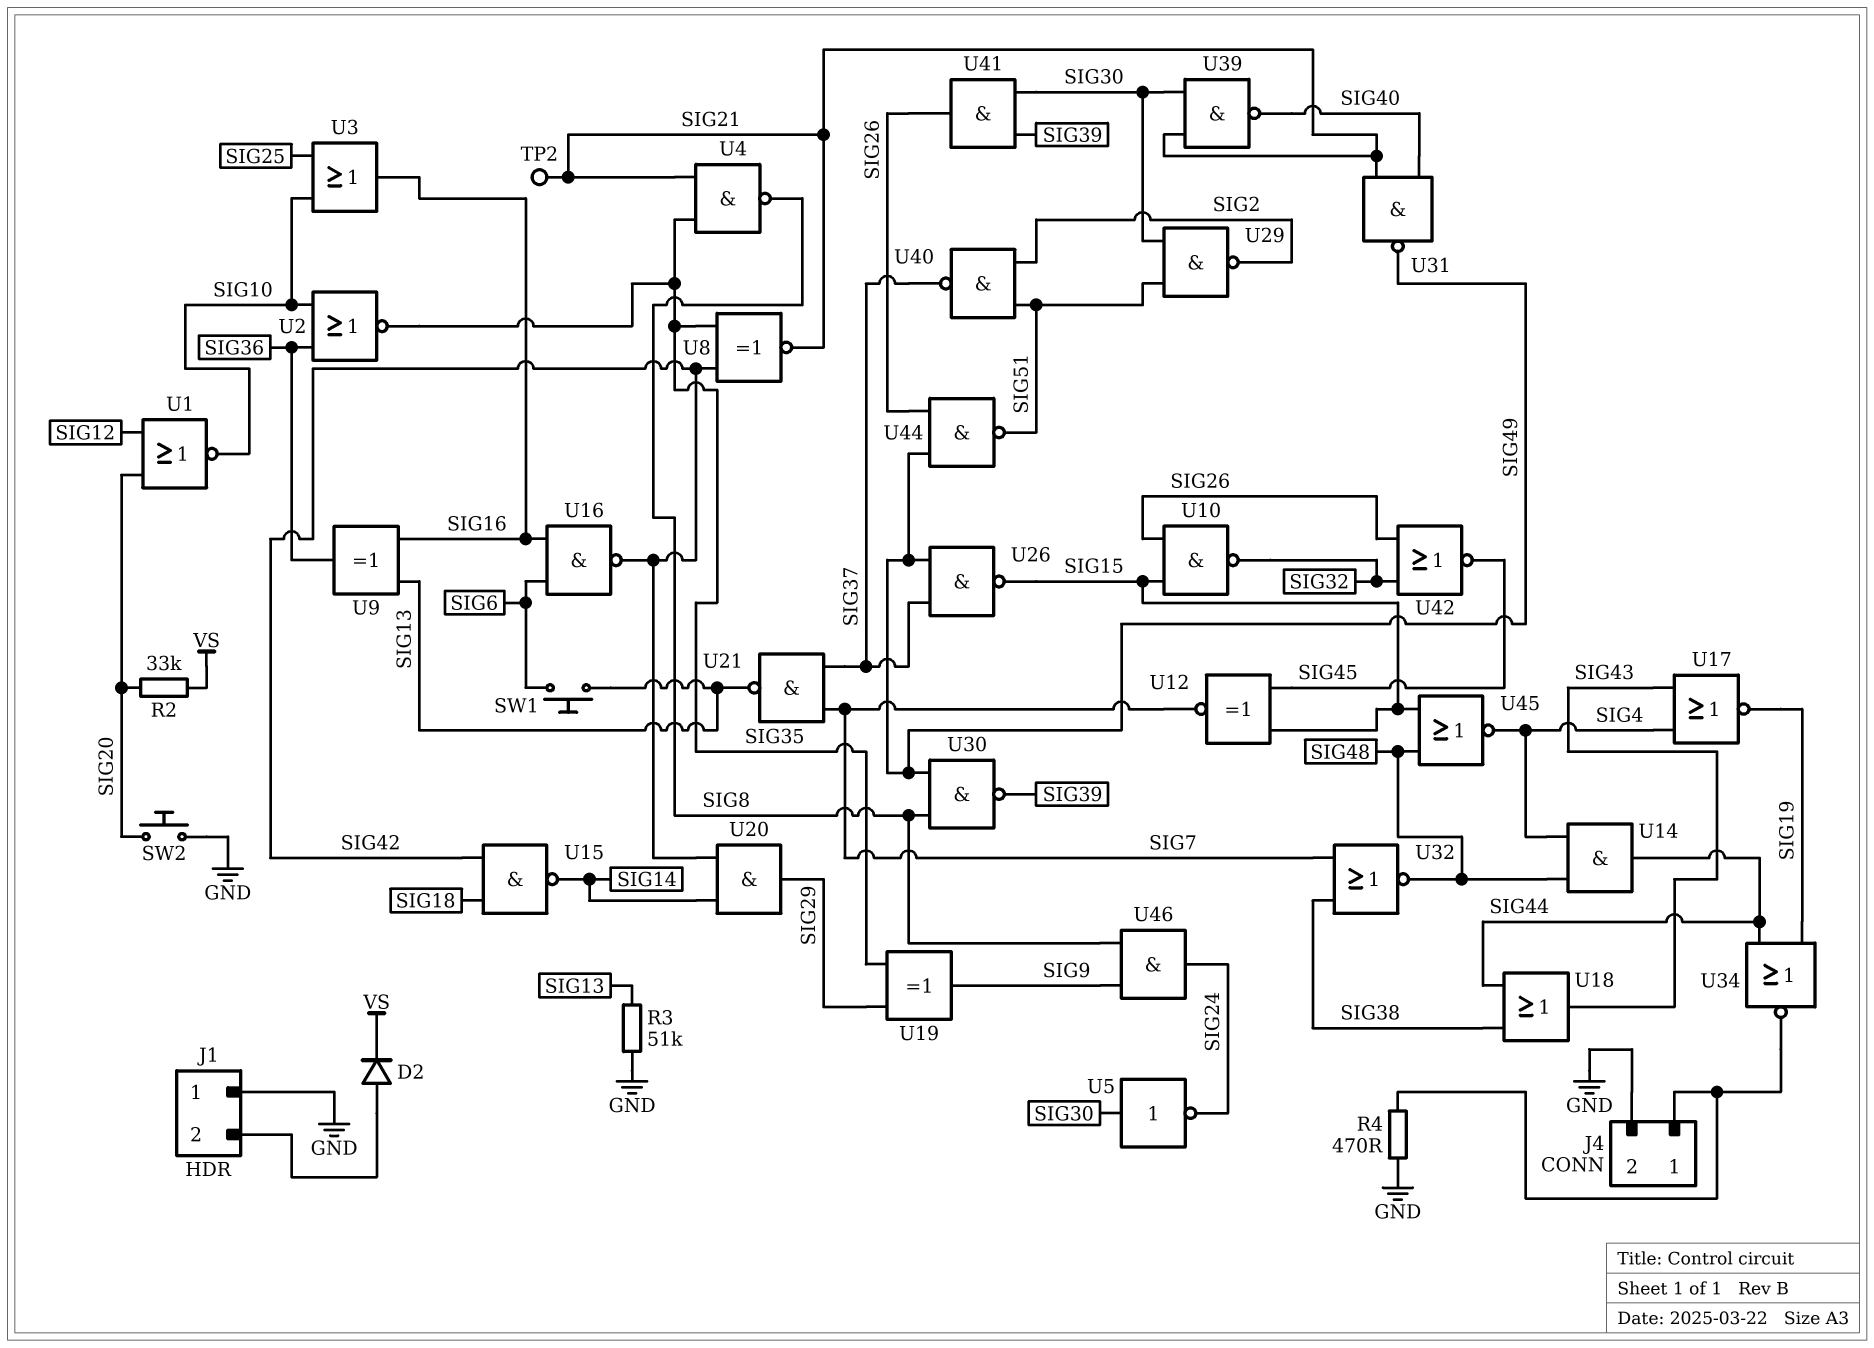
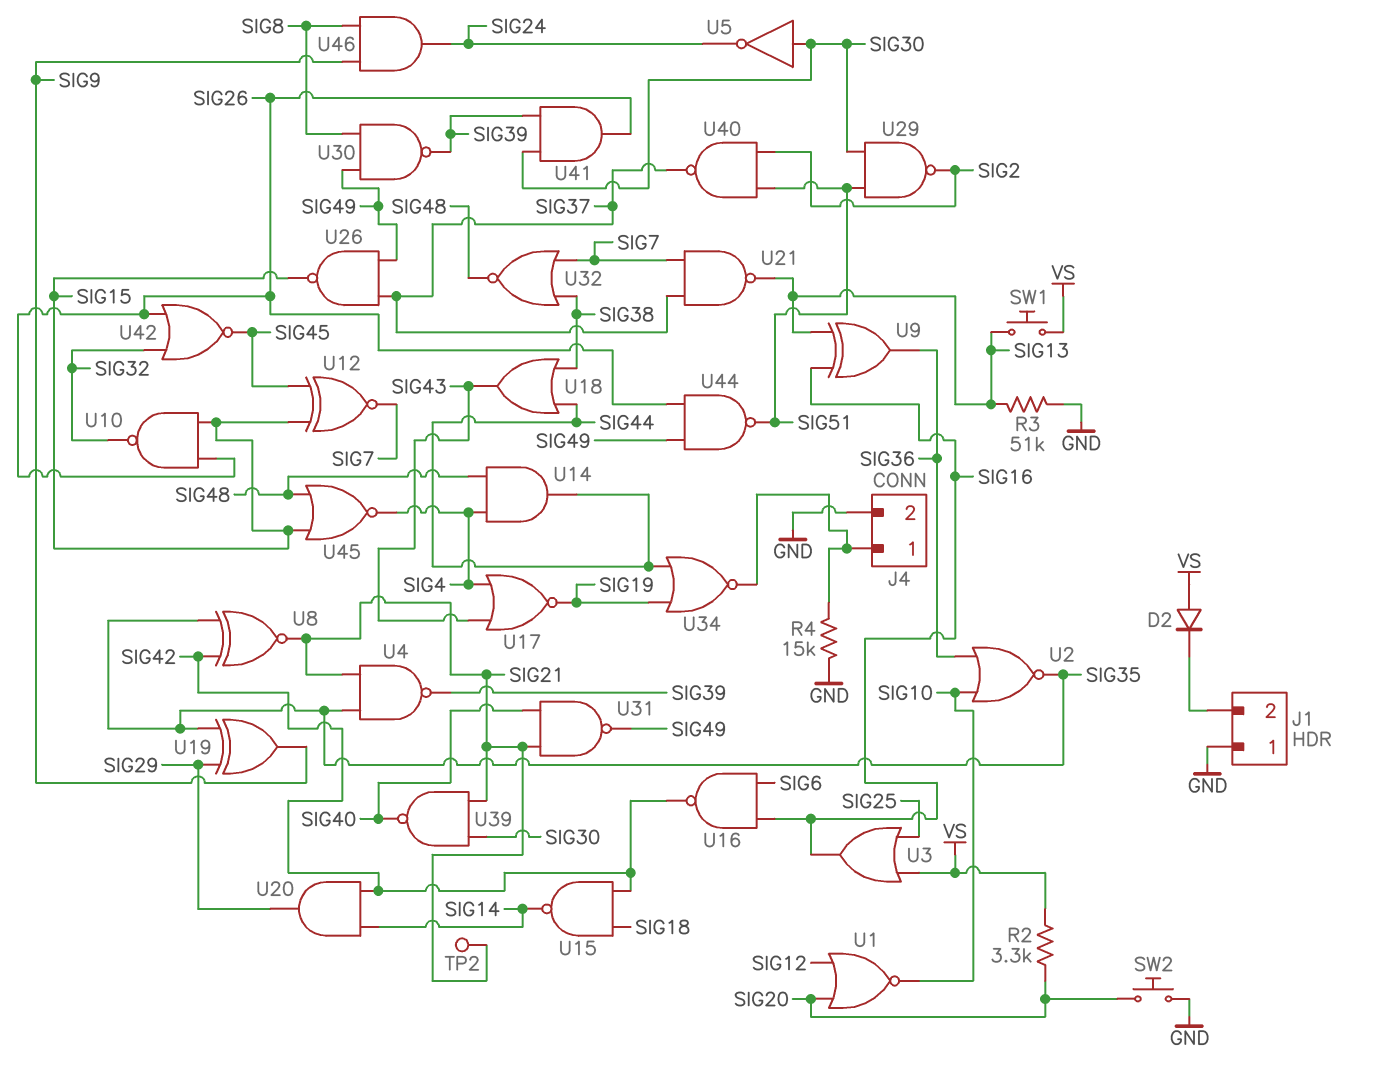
D2: diode (A J1/2, K VS) -> diode (A VS, K J1/2)
R2: 33k (SIG20, VS) -> 3.3k (SIG20, VS)
R4: 470 (GND, J4/1) -> 15k (GND, J4/1)
SW1: button (SIG6, SIG13) -> button (SIG13, VS)
U3: OR (in SIG10, in SIG25, out SIG16) -> OR (in SIG25, in VS, out SIG16)
U4: NAND (in SIG21, in SIG35, out SIG8) -> NAND (in SIG21, in SIG35, out SIG39)

